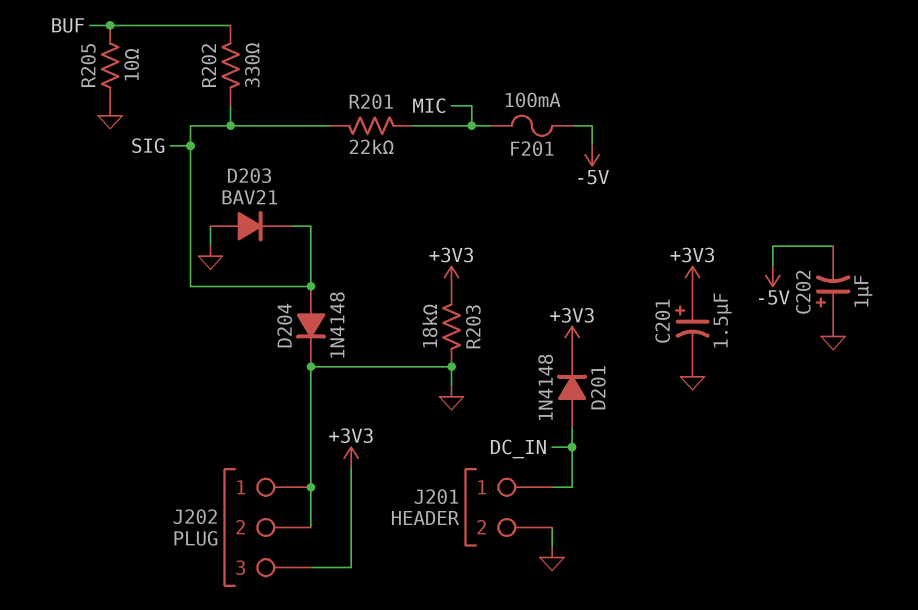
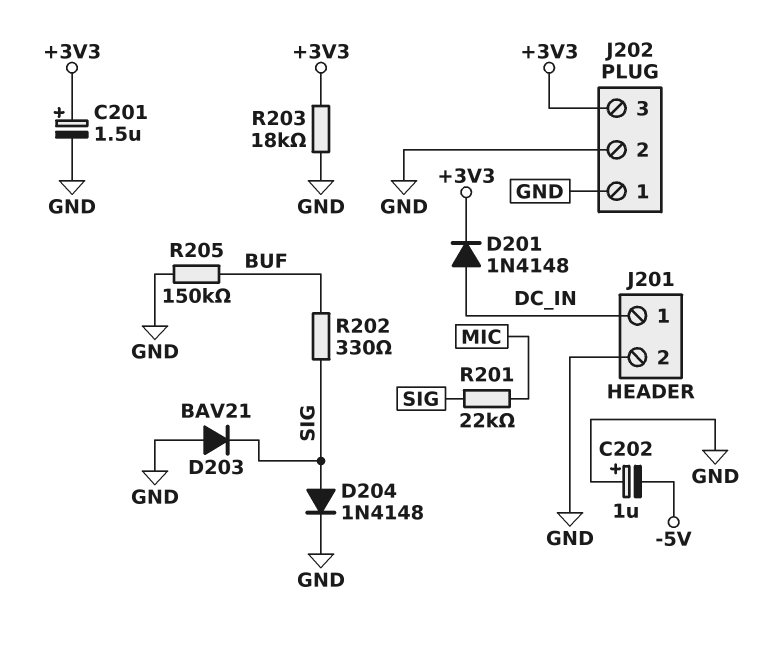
F201: 100mA (-5V, MIC) -> none
R205: 10 (BUF, GND) -> 150k (BUF, GND)

